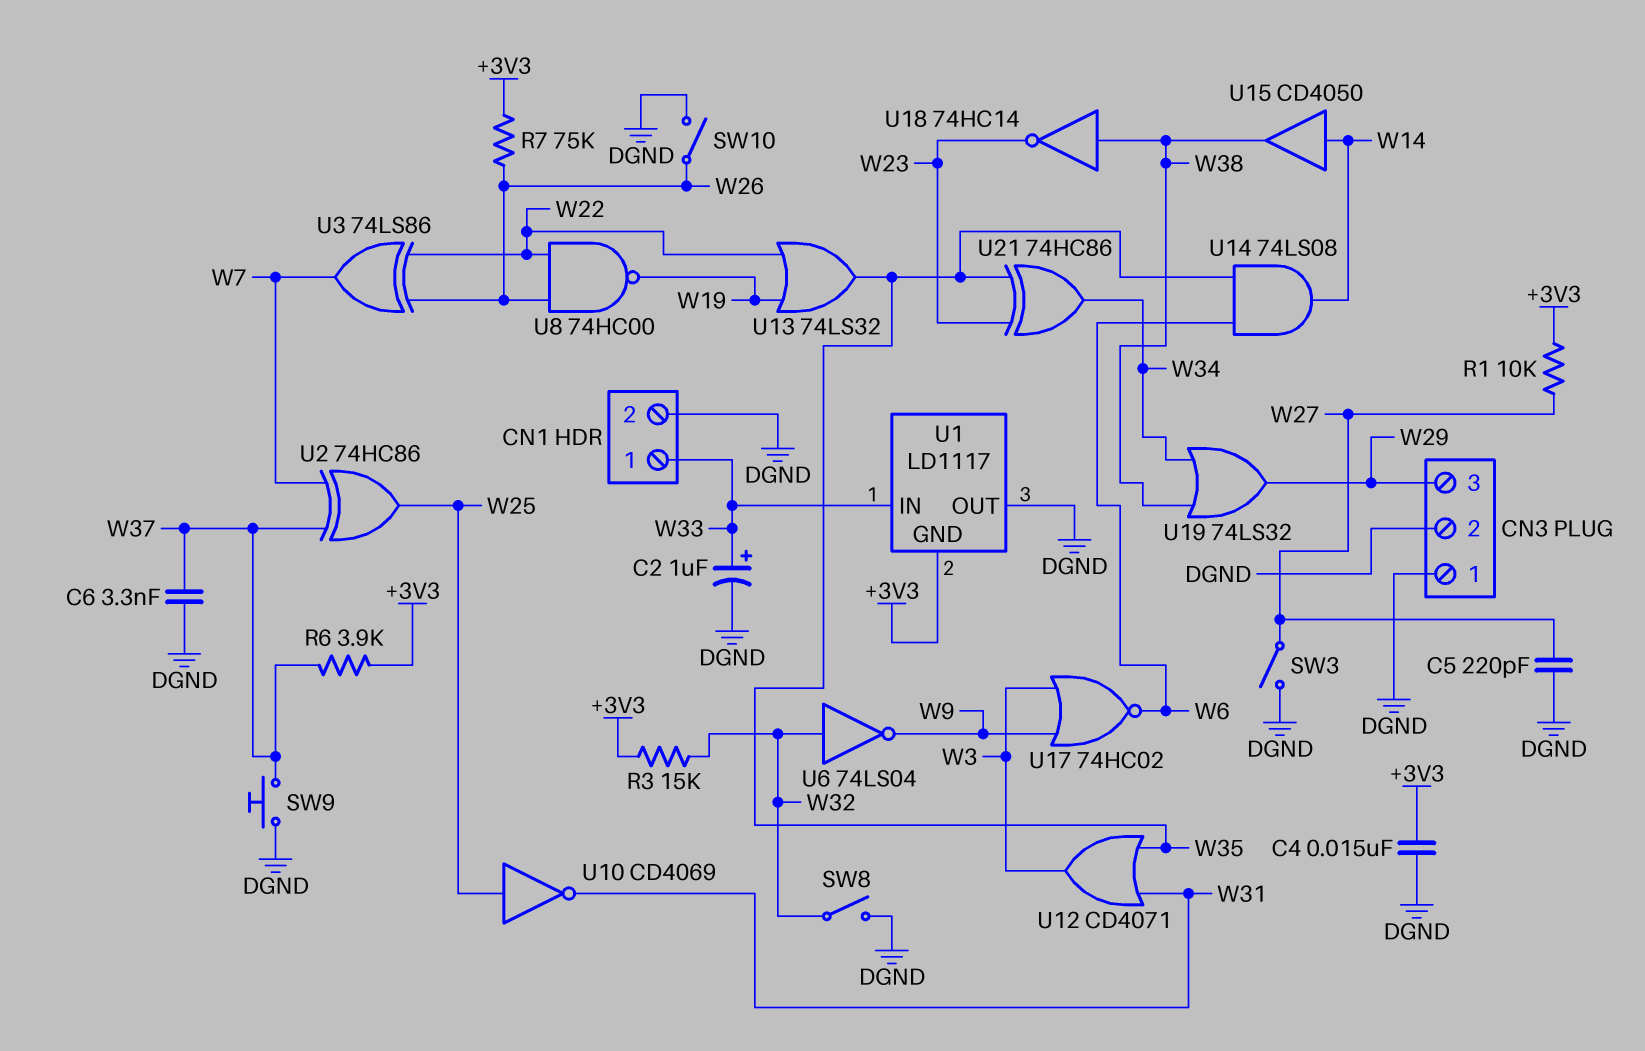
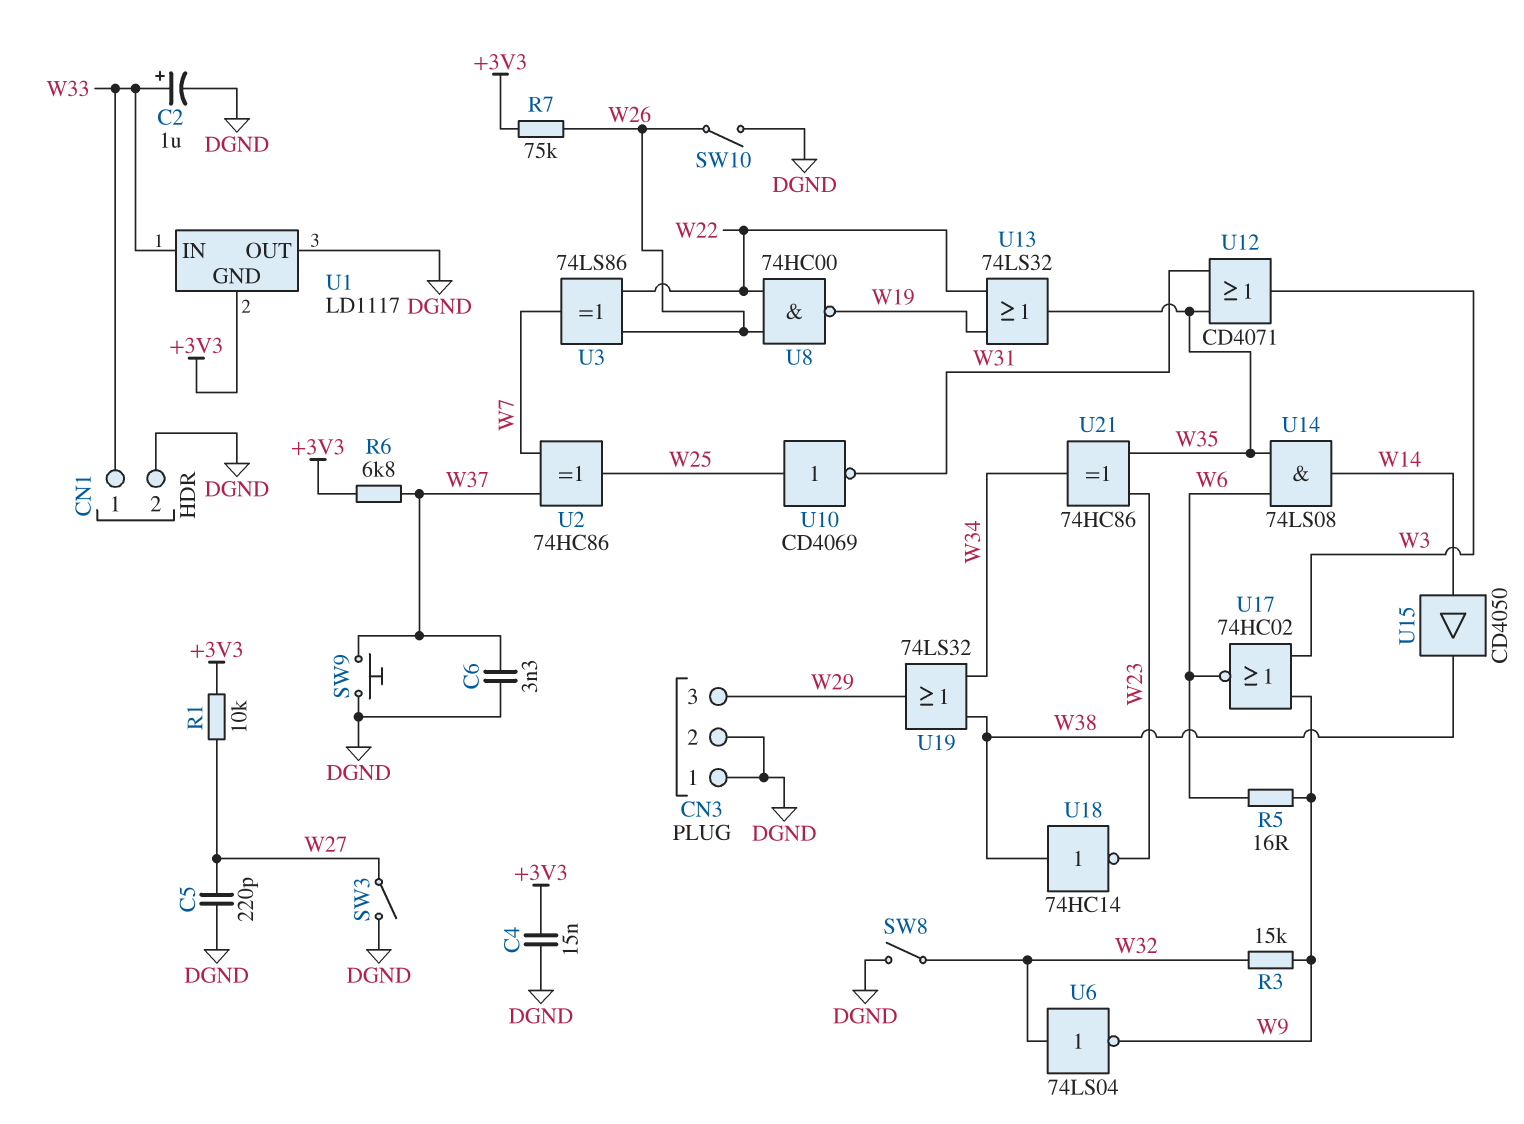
R3: 15k (+3V3, W32) -> 15k (W9, W32)
R5: none -> 16 (W6, W9)
R6: 3.9k (+3V3, W37) -> 6.8k (+3V3, W37)

